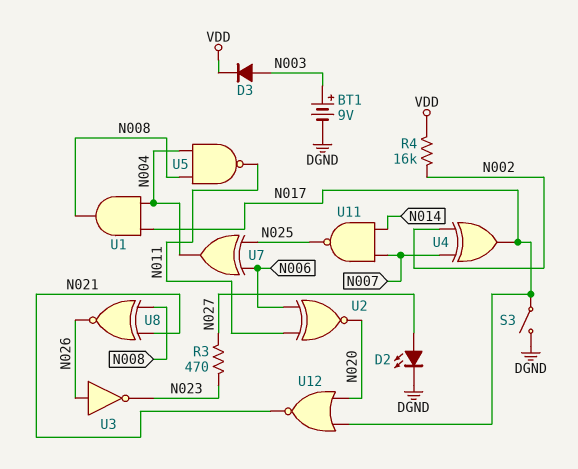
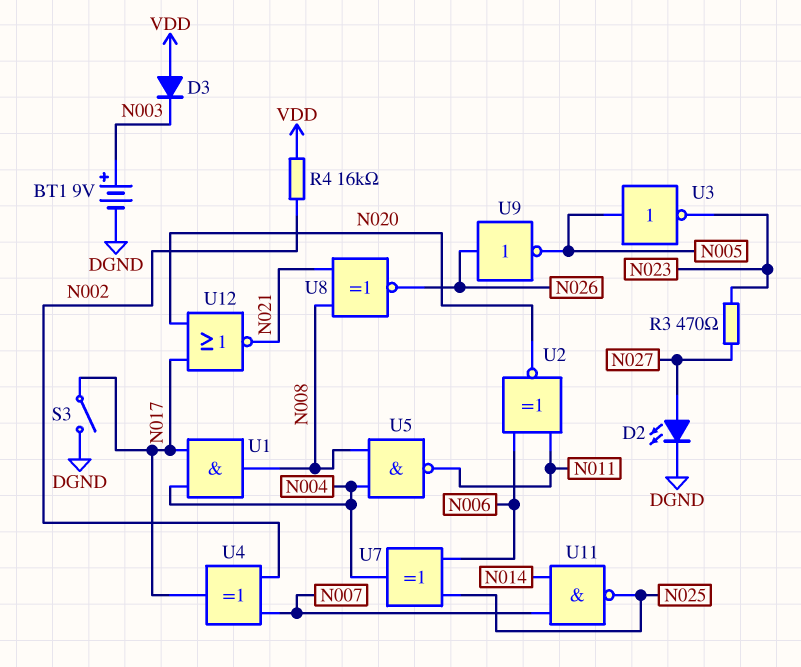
D3: diode (A N003, K VDD) -> diode (A VDD, K N003)
U3: NOT (in N026, out N023) -> NOT (in N005, out N023)
U9: none -> NOT (in N026, out N005)

